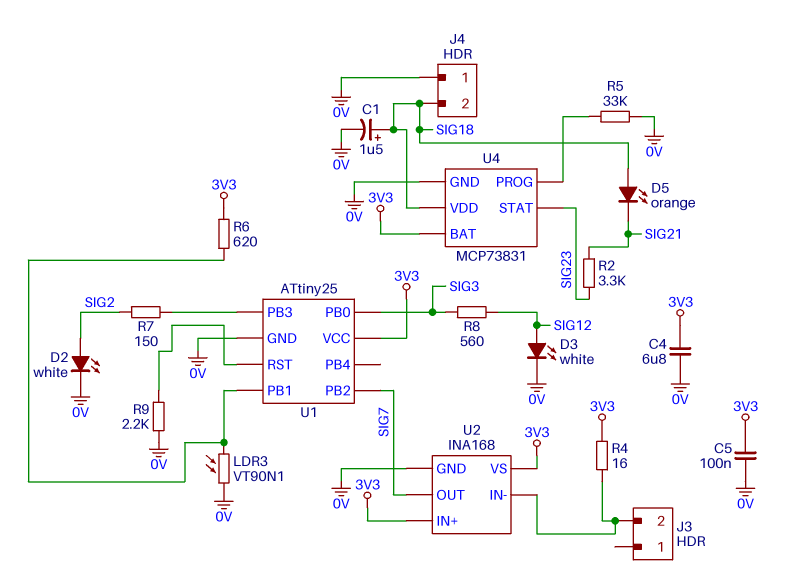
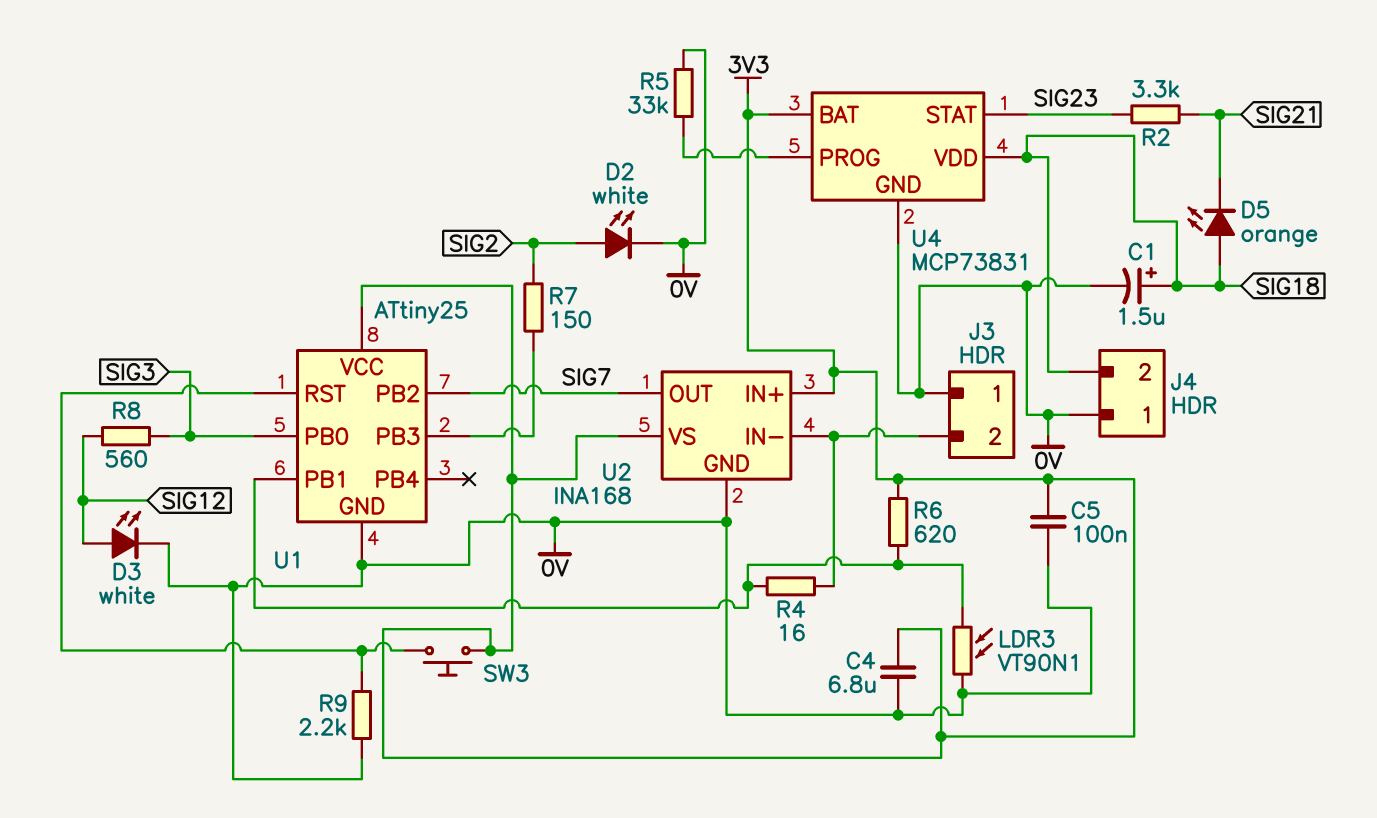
J3 pin 1: none -> 0V
R4: 16 (3V3, J3/2) -> 16 (J3/2, U1/PB1)
SW3: none -> button (3V3, U1/RST)

